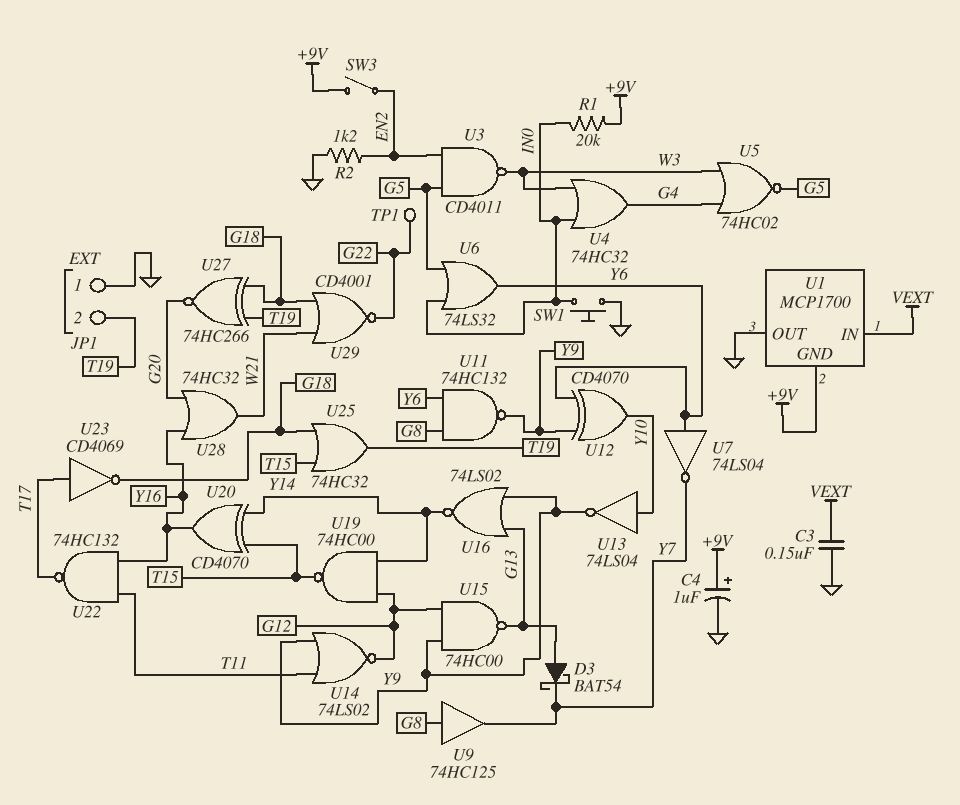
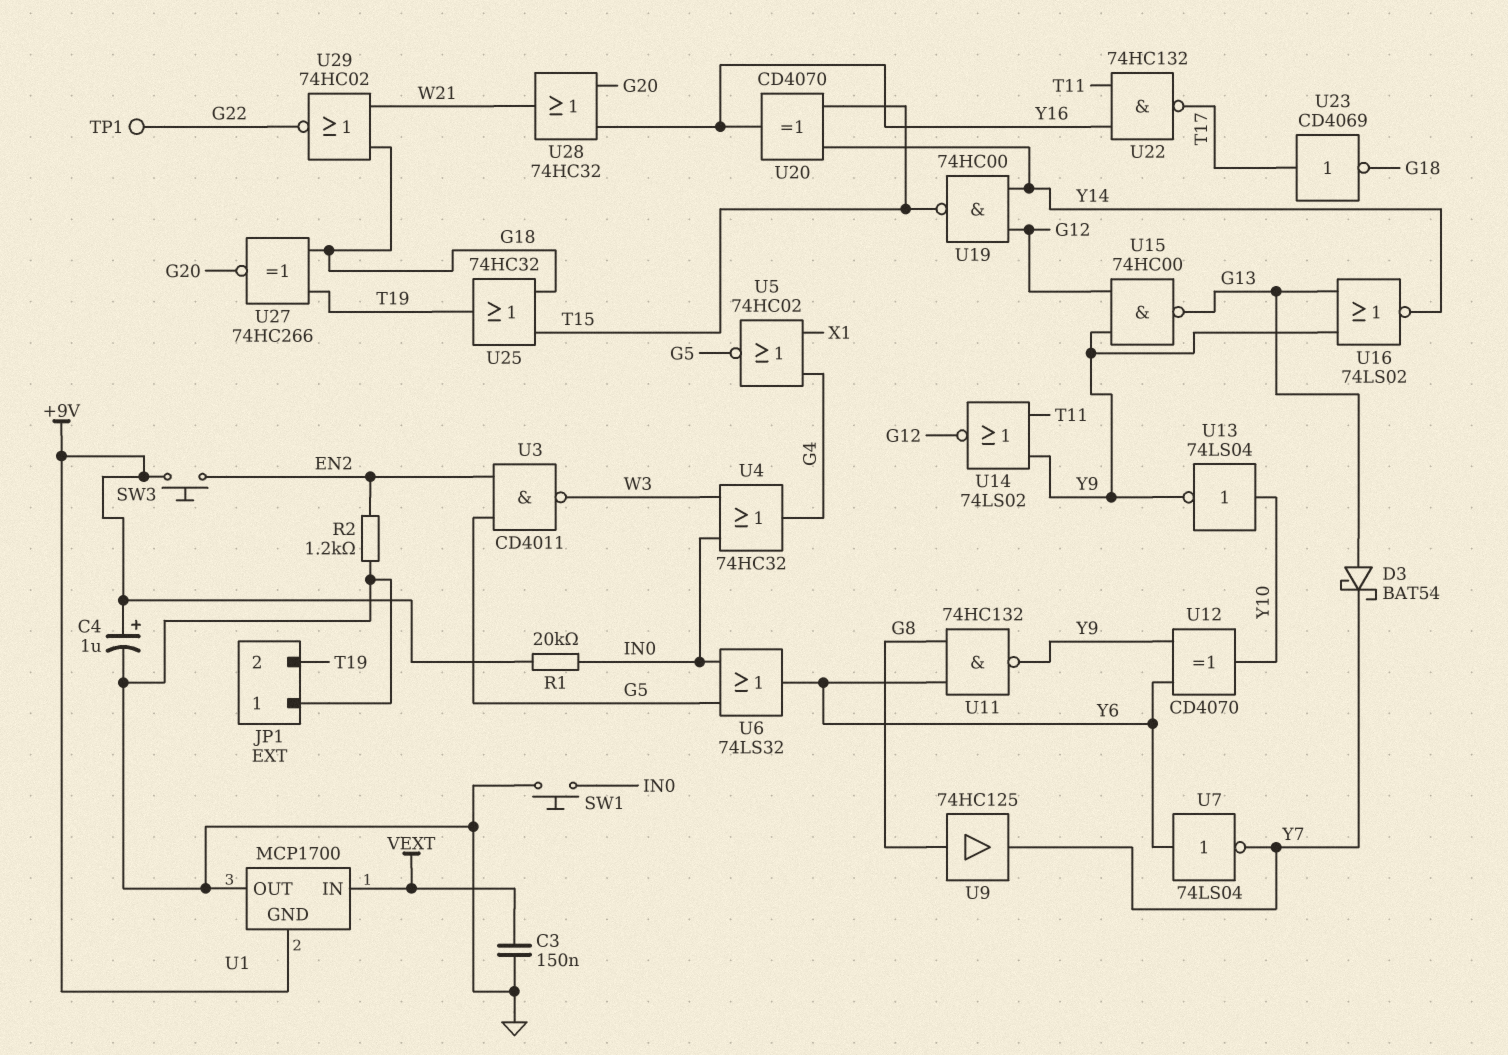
SW3: switch (+9V, EN2) -> button (+9V, EN2)
U5: NOR 74HC02 (in G4, in W3, out G5) -> NOR 74HC02 (in G4, in X1, out G5)
U29: NOR CD4001 (in G18, in W21, out G22) -> NOR 74HC02 (in G18, in W21, out G22)

